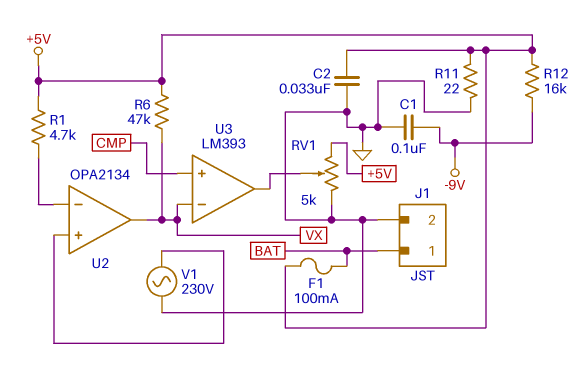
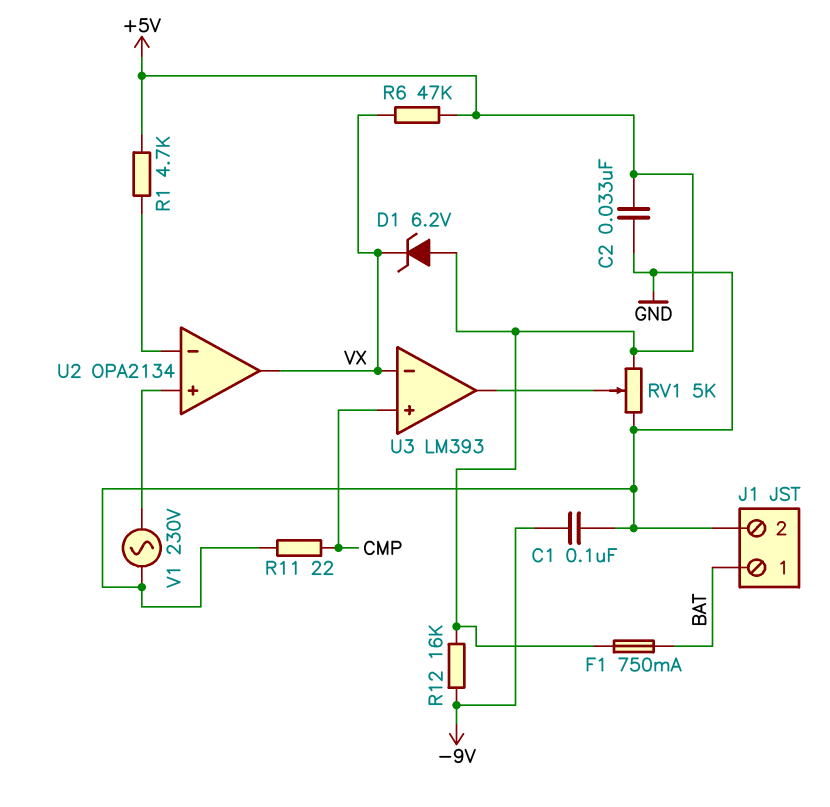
D1: none -> zener 6.2V (A +5V, K VX)
F1: 100mA (+5V, BAT) -> 750mA (+5V, BAT)
R11: 22 (+5V, GND) -> 22 (CMP, GND)

